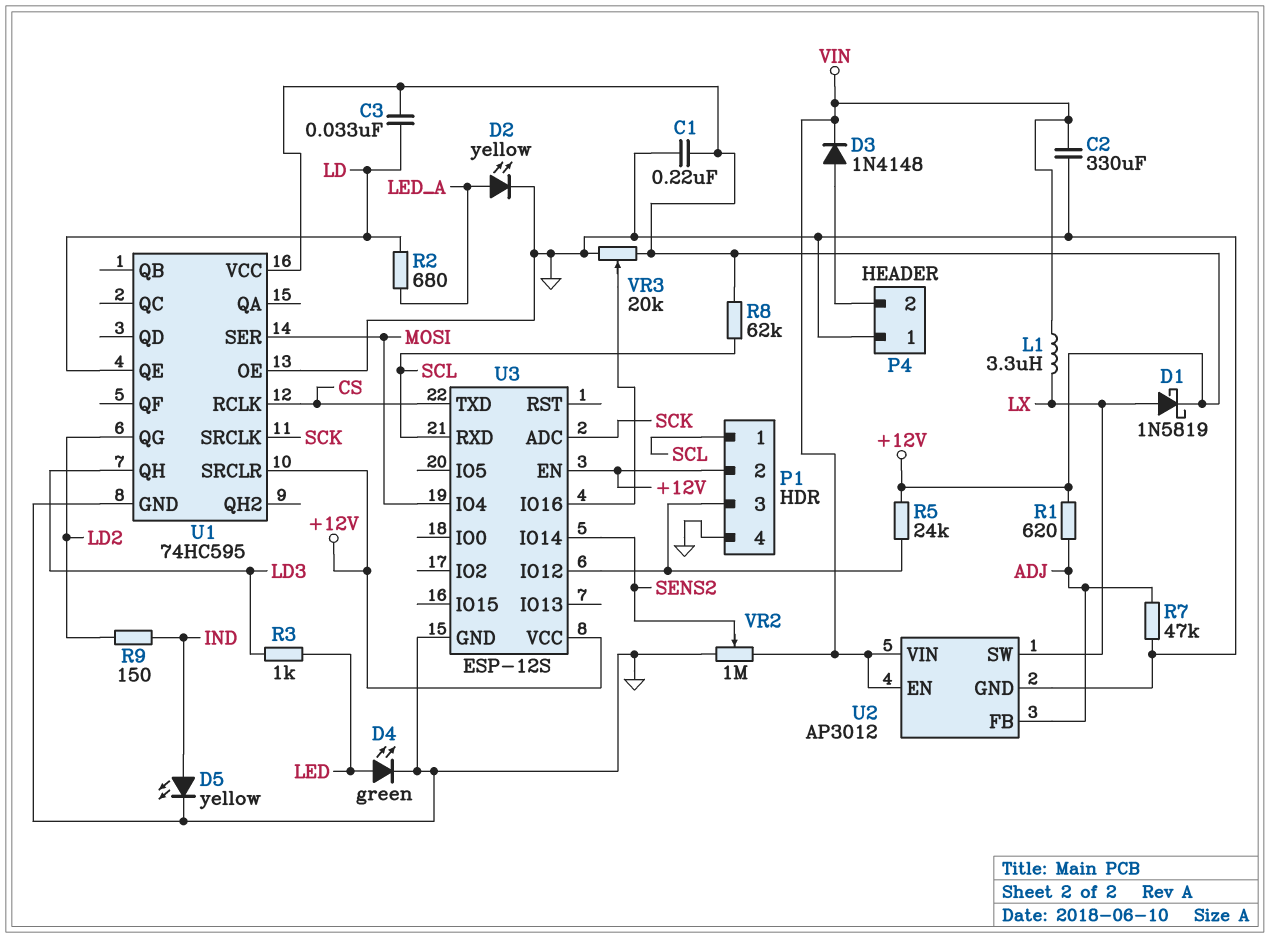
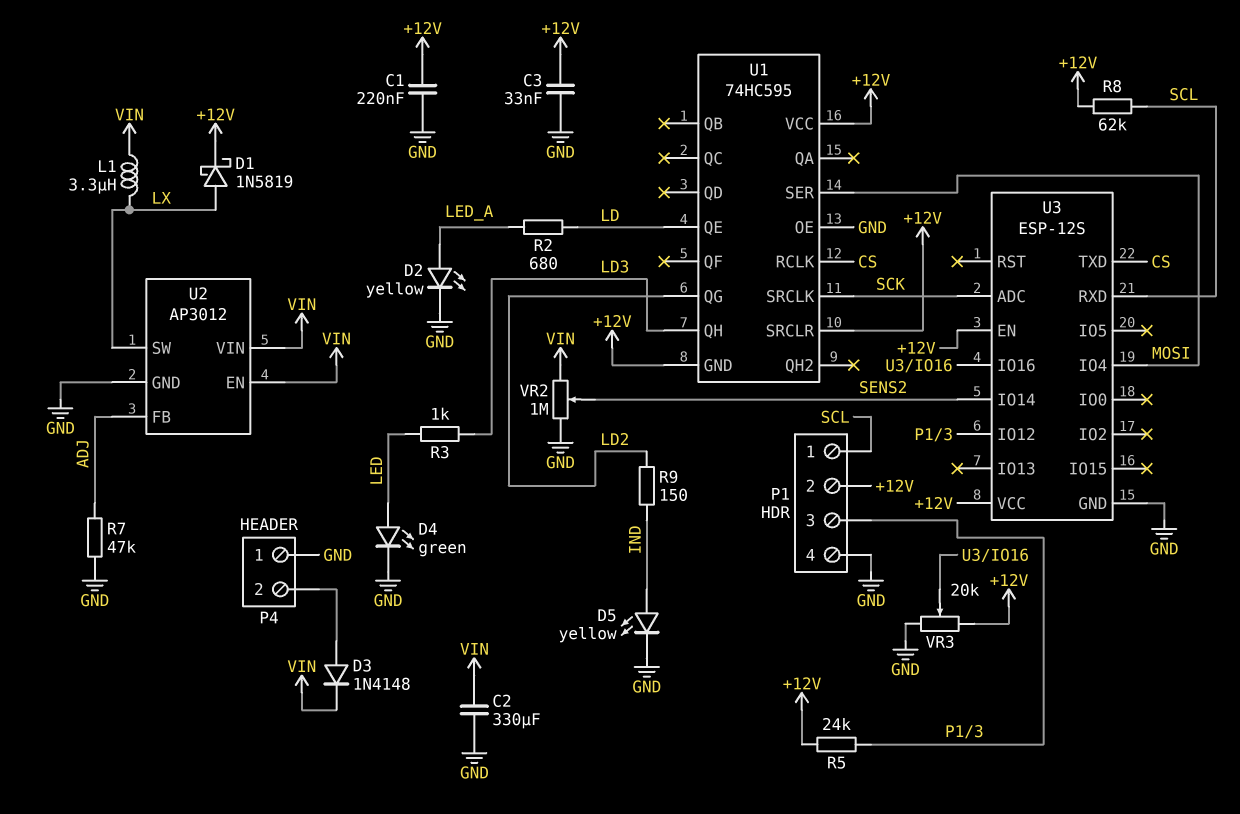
C3: 33nF (+12V, LD) -> 33nF (+12V, GND)
R1: 620 (+12V, ADJ) -> none
U1 pin GND: GND -> +12V

